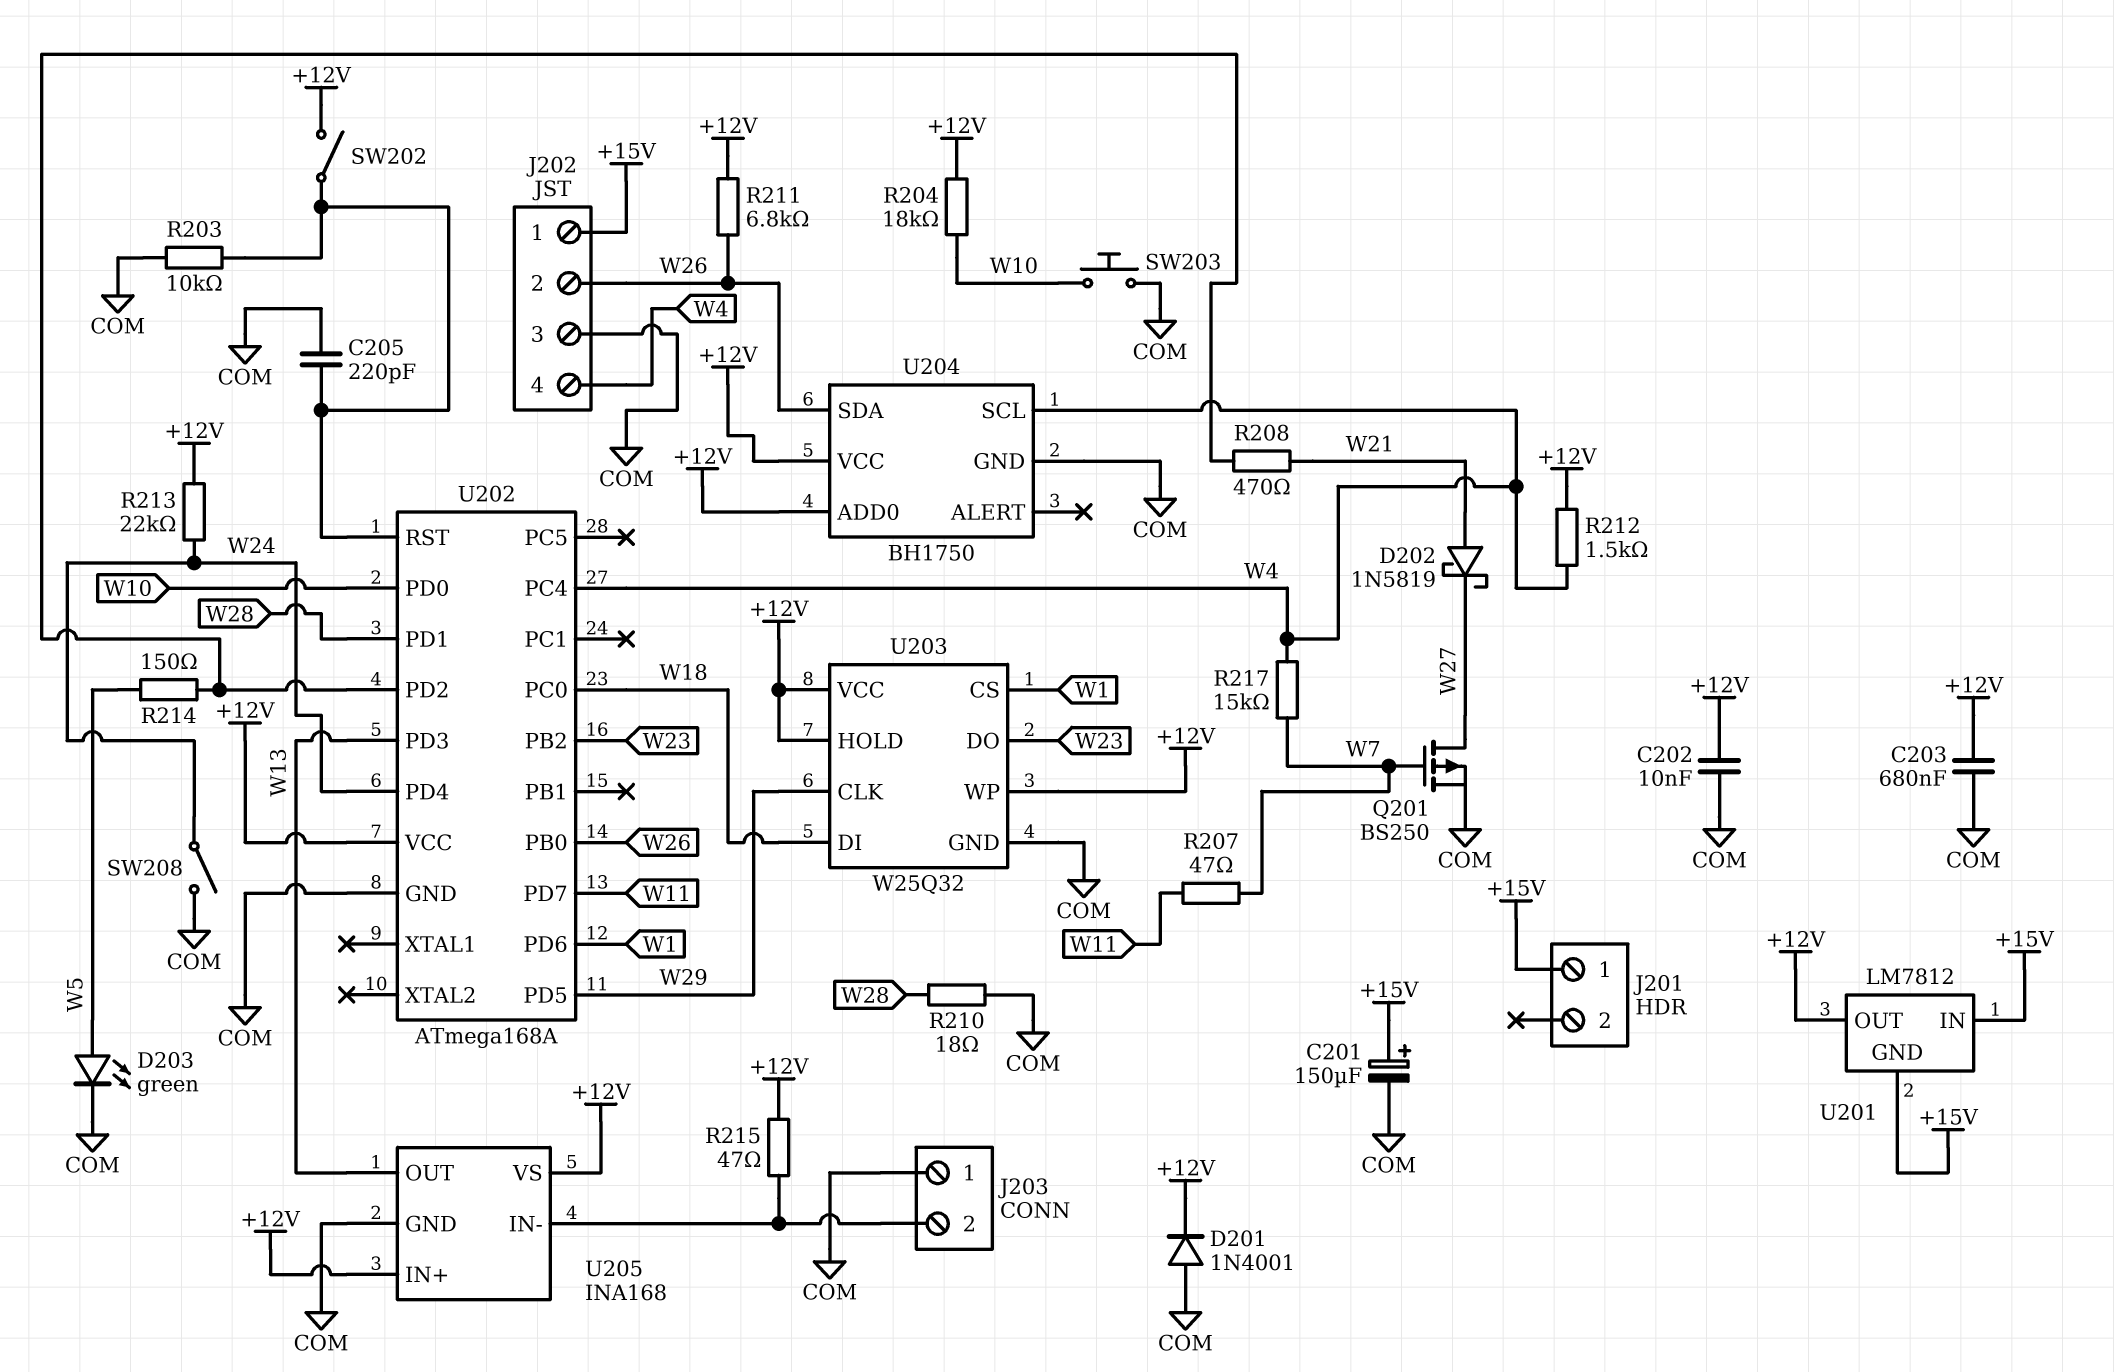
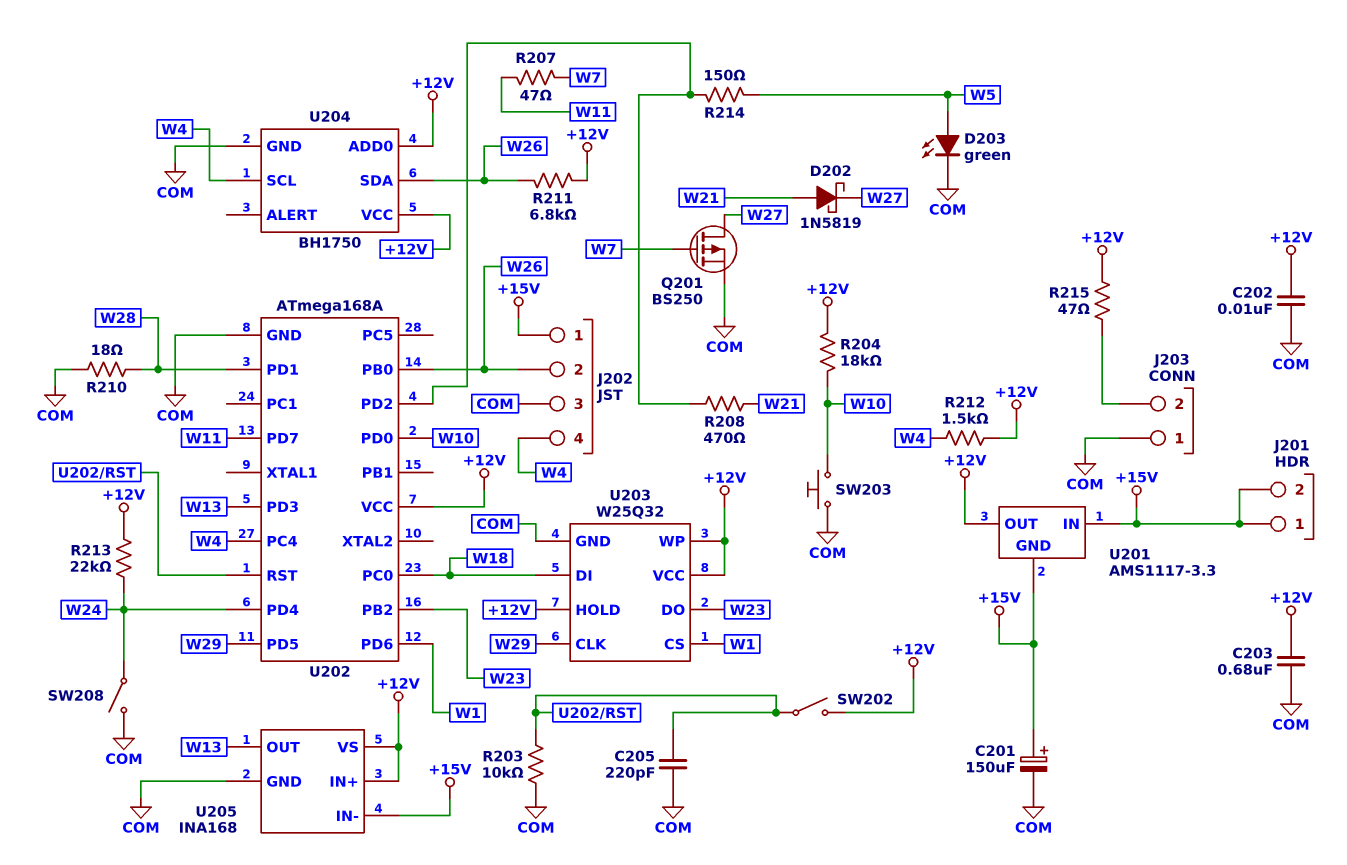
D201: diode 1N4001 (A COM, K +12V) -> none
J201 pin 2: none -> +15V
R217: 15k (W4, W7) -> none
U201: LM7812 -> AMS1117-3.3
U205 pin IN-: J203/2 -> +15V

